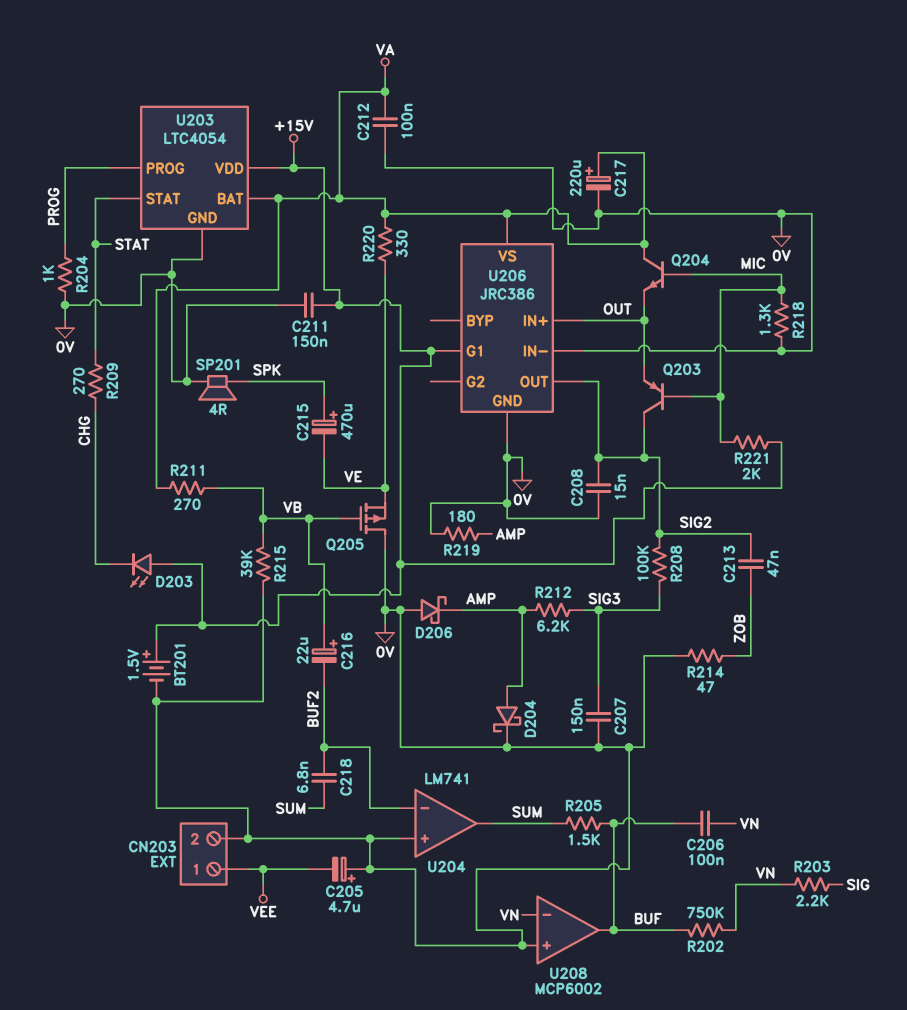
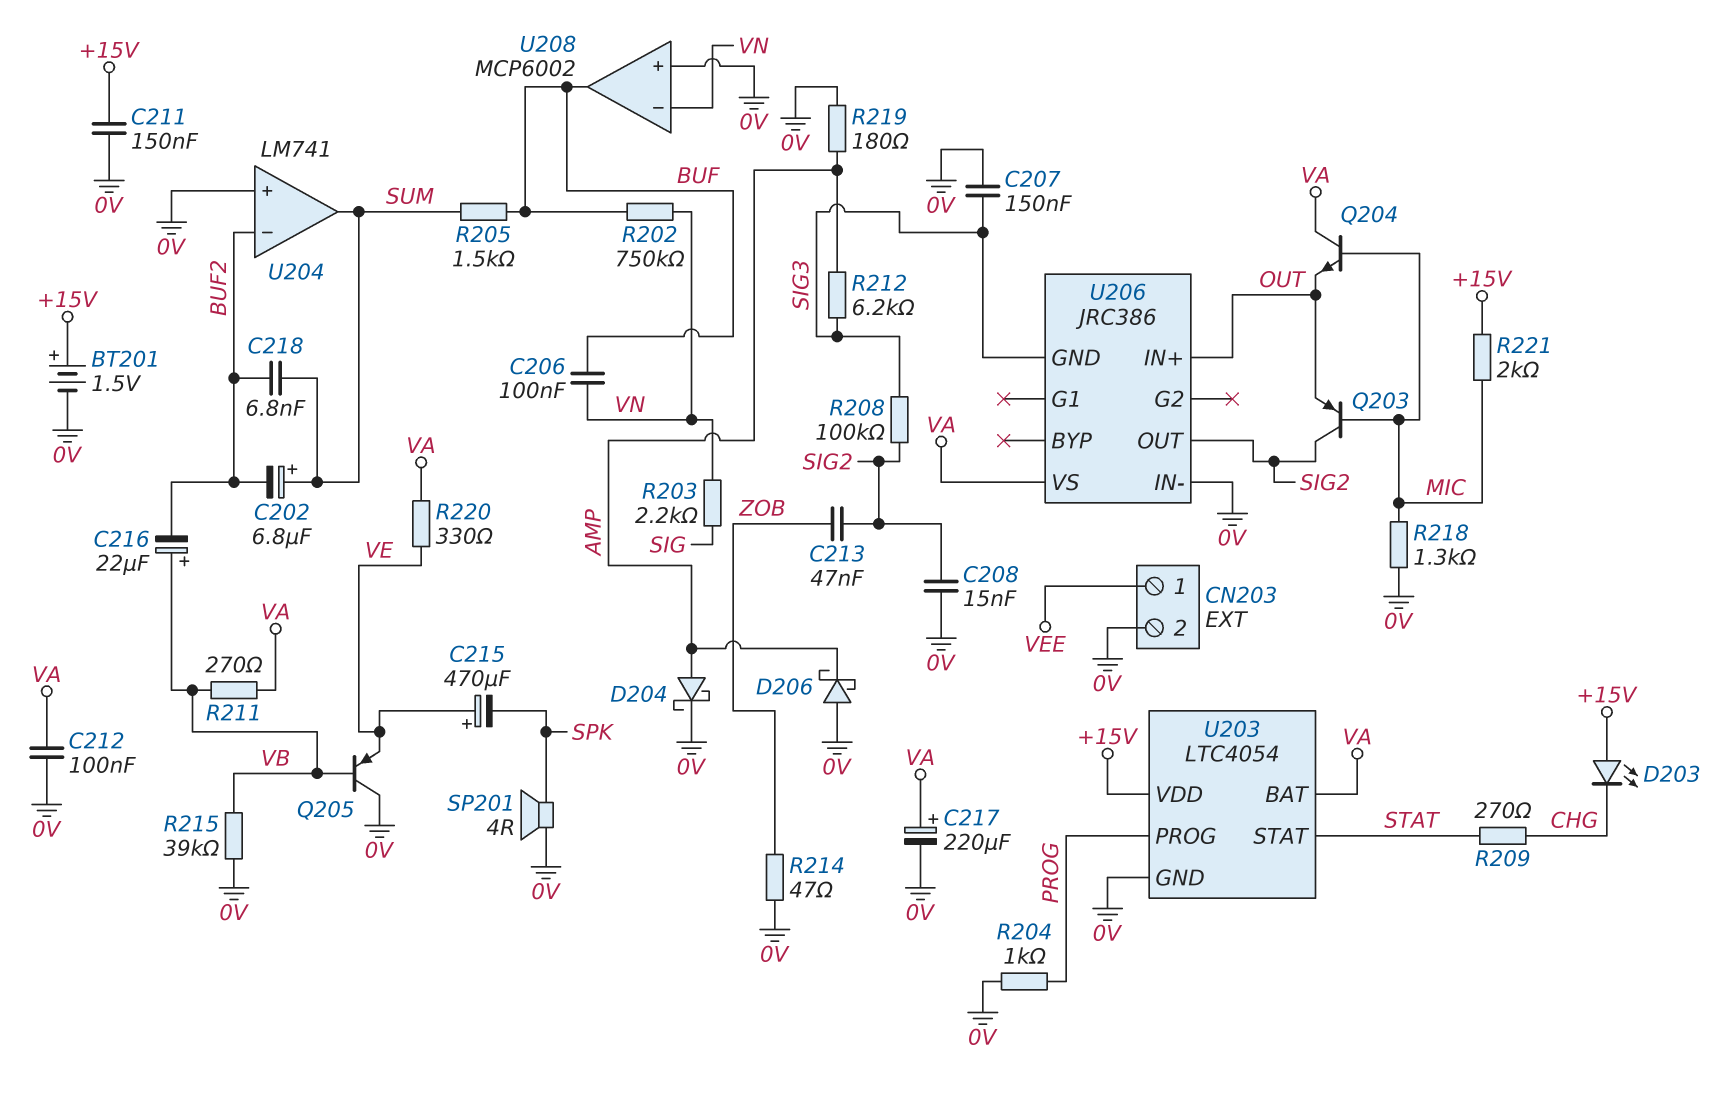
C202: none -> 6.8uF (plus SUM, minus BUF2)
C205: 4.7uF (plus 0V, minus VEE) -> none
C215: 470uF (plus SPK, minus VE) -> 470uF (plus VE, minus SPK)
Q205: PMOS (G VB, D 0V, S VE) -> PNP (B VB, C 0V, E VE)
U206 pin G1: +15V -> none
U206 pin GND: 0V -> SIG3

